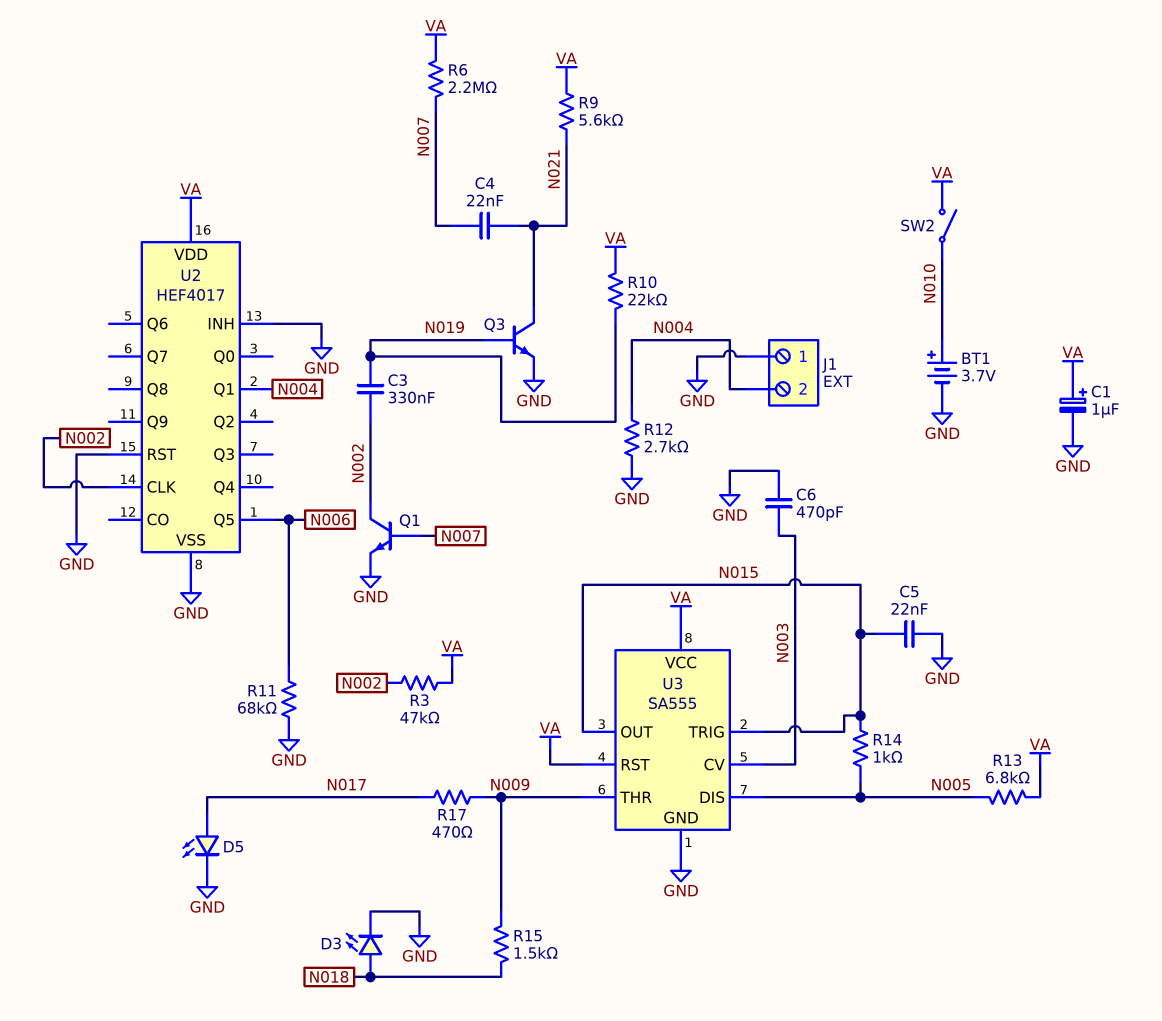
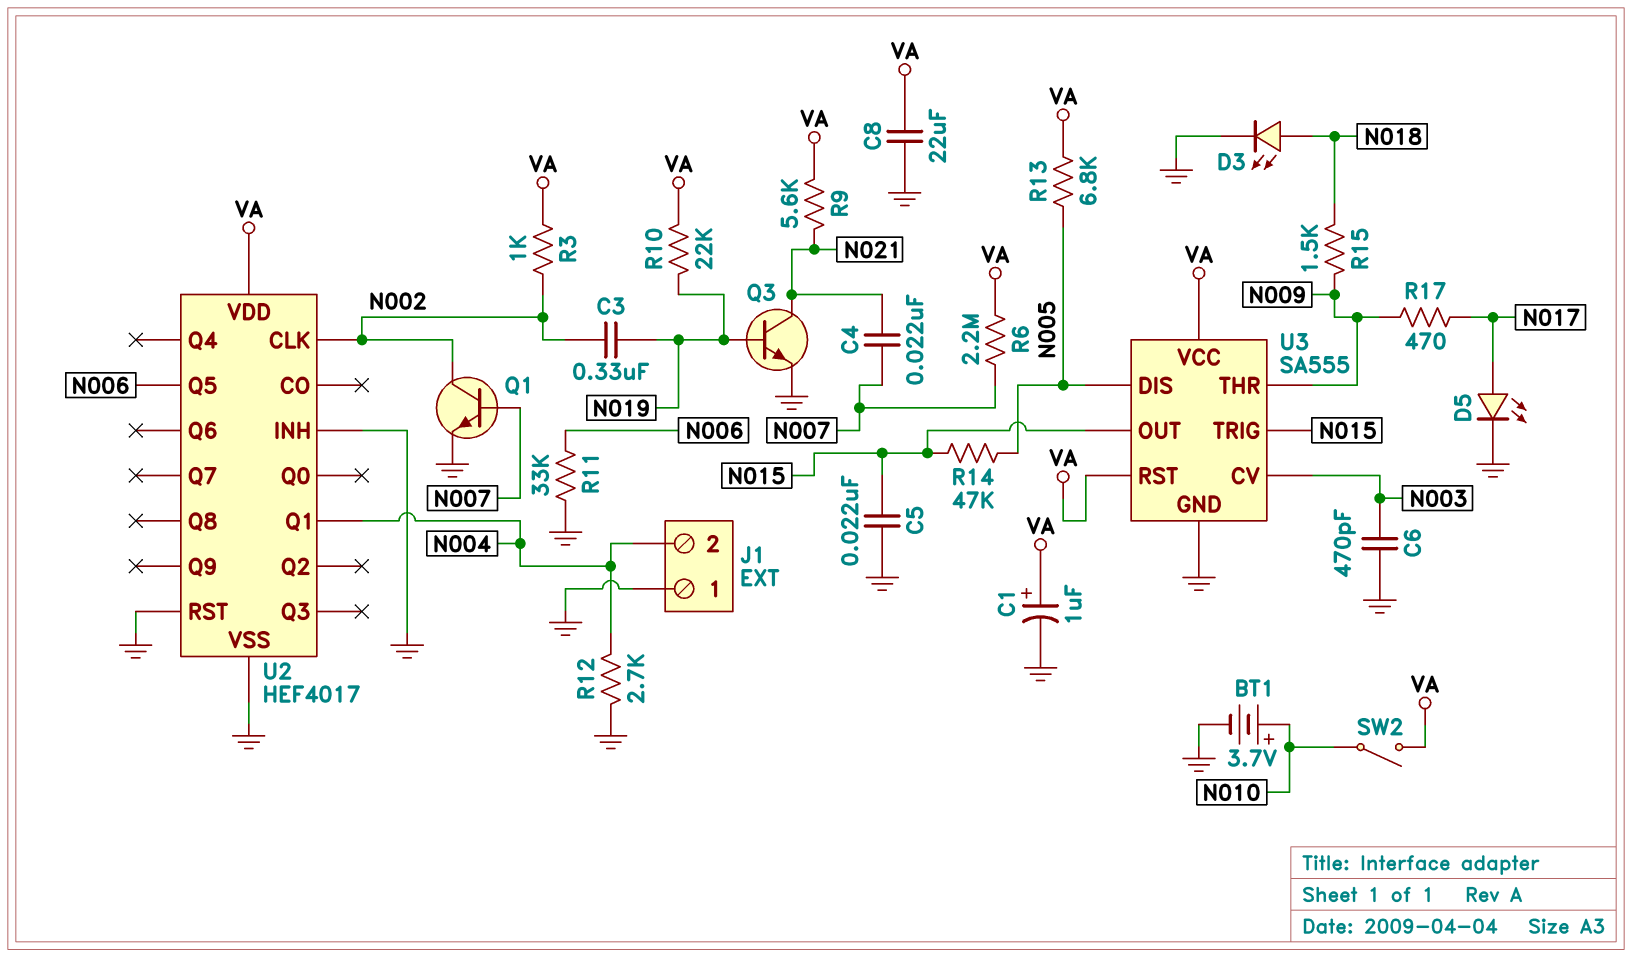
C8: none -> 22uF (GND, VA)
R3: 47k (N002, VA) -> 1k (N002, VA)
R11: 68k (GND, N006) -> 33k (GND, N006)
R14: 1k (N005, N015) -> 47k (N005, N015)

